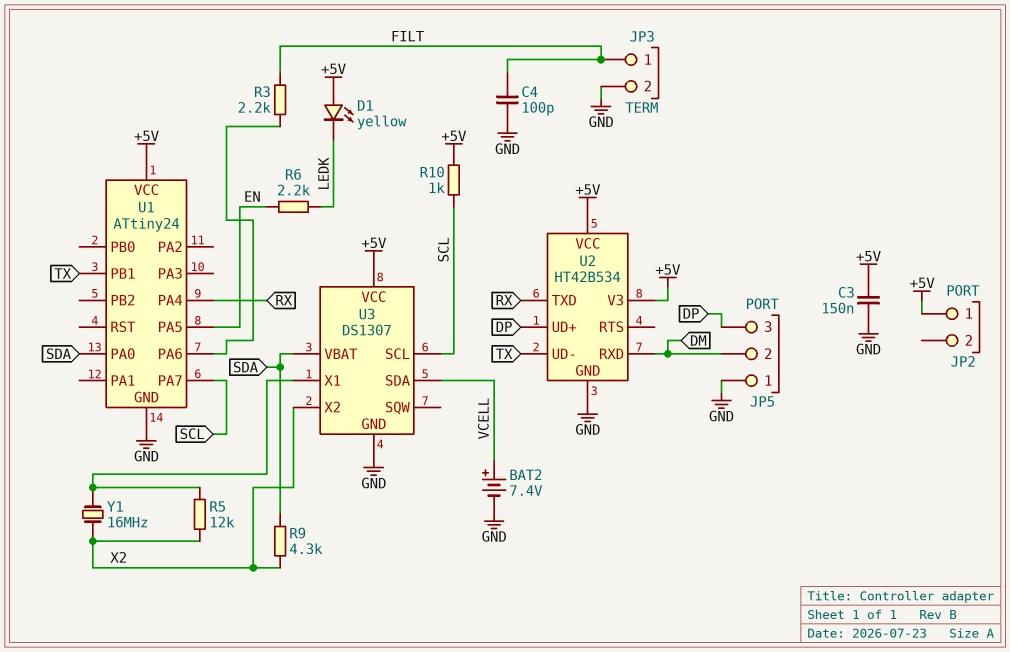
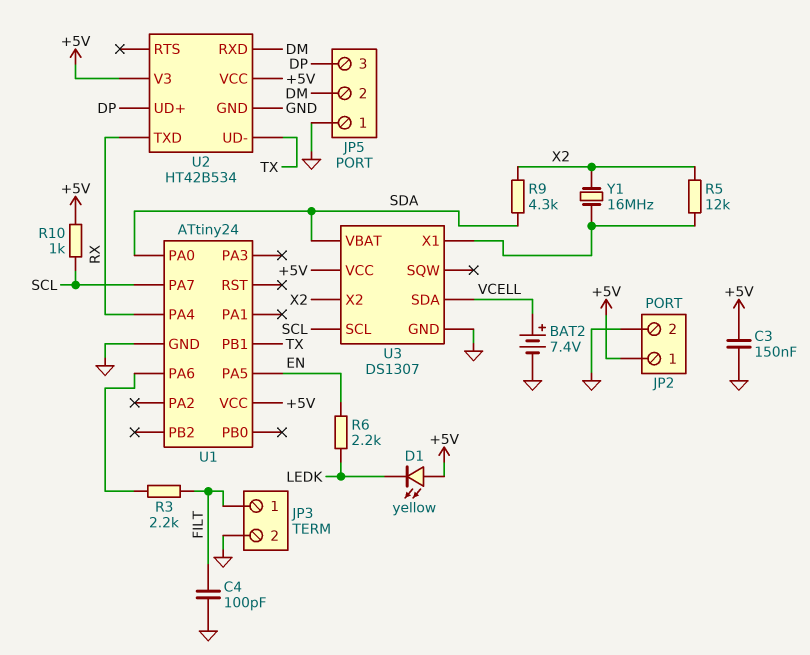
JP2 pin 2: none -> GND

